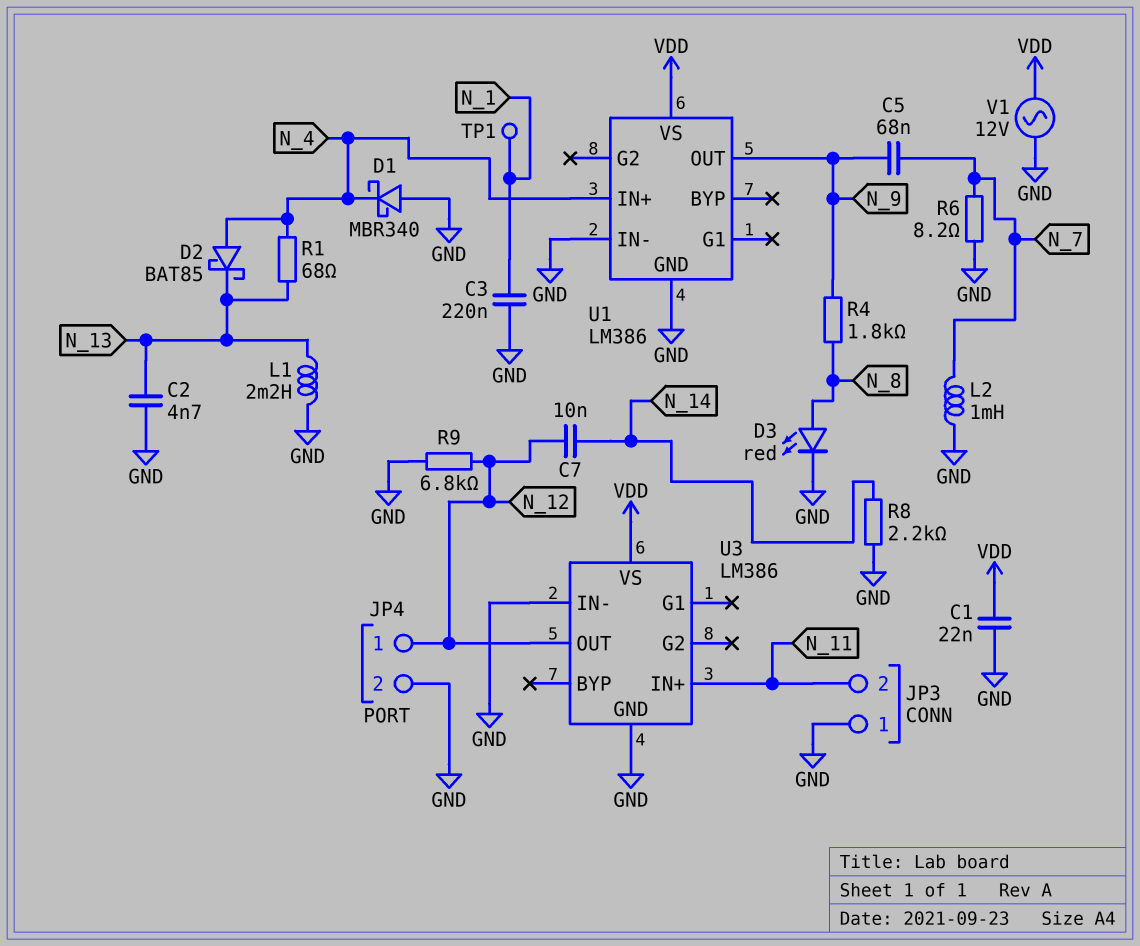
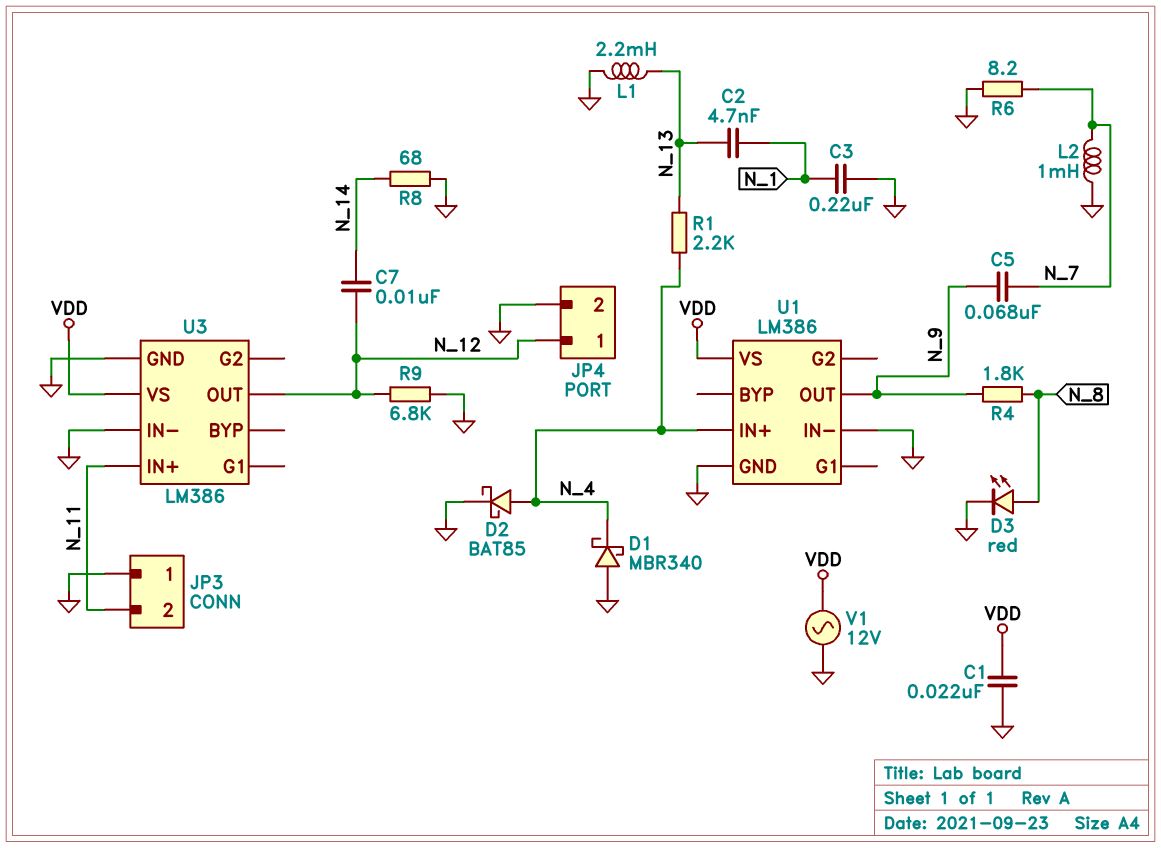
C2: 4.7nF (GND, N_13) -> 4.7nF (N_1, N_13)
D2: schottky BAT85 (A N_4, K N_13) -> schottky BAT85 (A N_4, K GND)
R1: 68 (N_4, N_13) -> 2.2k (N_4, N_13)
R8: 2.2k (GND, N_14) -> 68 (GND, N_14)
TP1: test point (N_1) -> none

